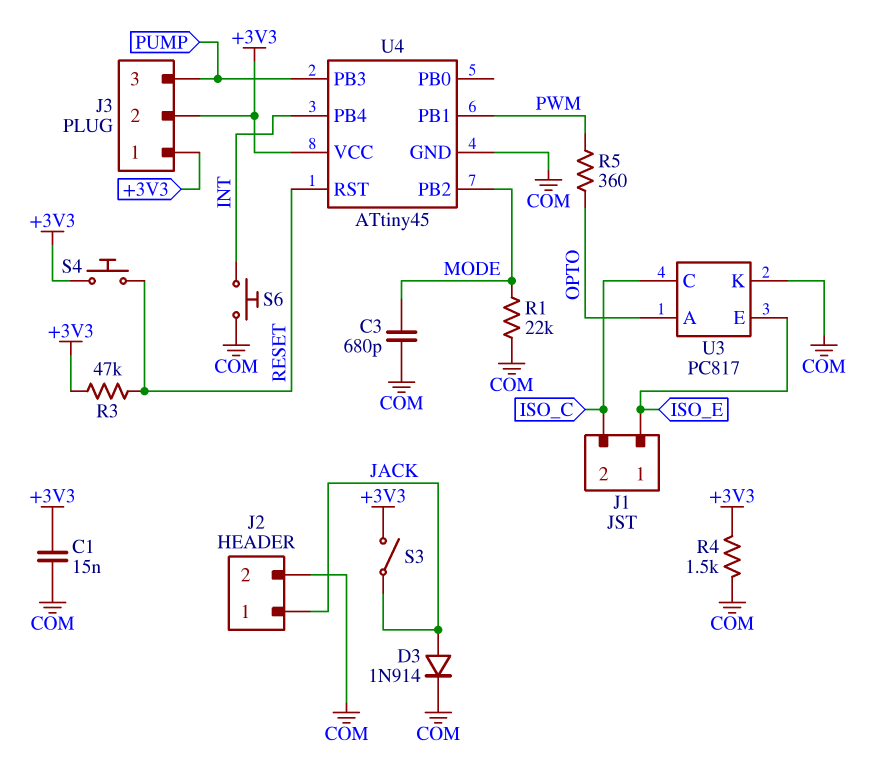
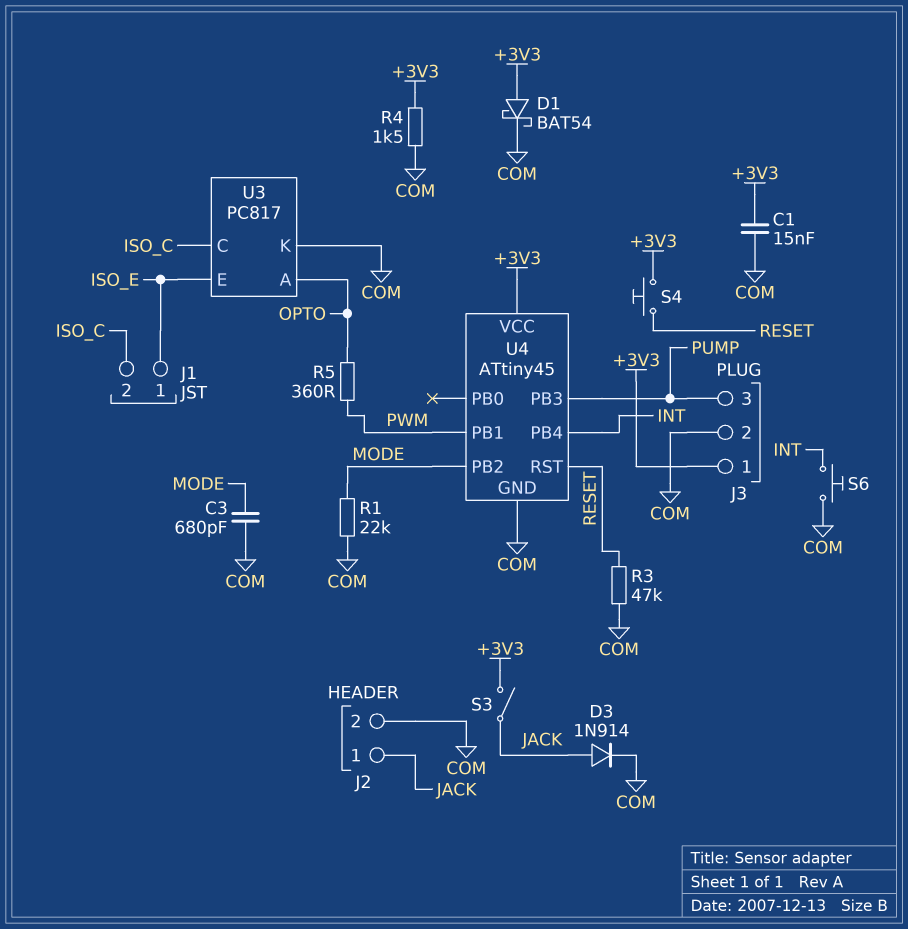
D1: none -> schottky BAT54 (A +3V3, K COM)
J3 pin 2: +3V3 -> COM
R3: 47k (+3V3, RESET) -> 47k (COM, RESET)

